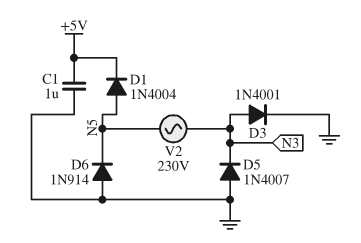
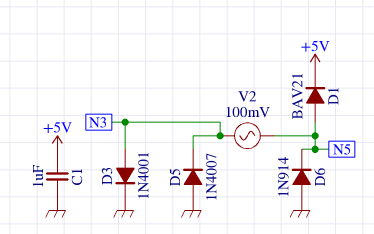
D1: diode 1N4004 (A N5, K +5V) -> diode BAV21 (A N5, K +5V)
V2: AC 230V (N3, N5) -> AC 100mV (N3, N5)

